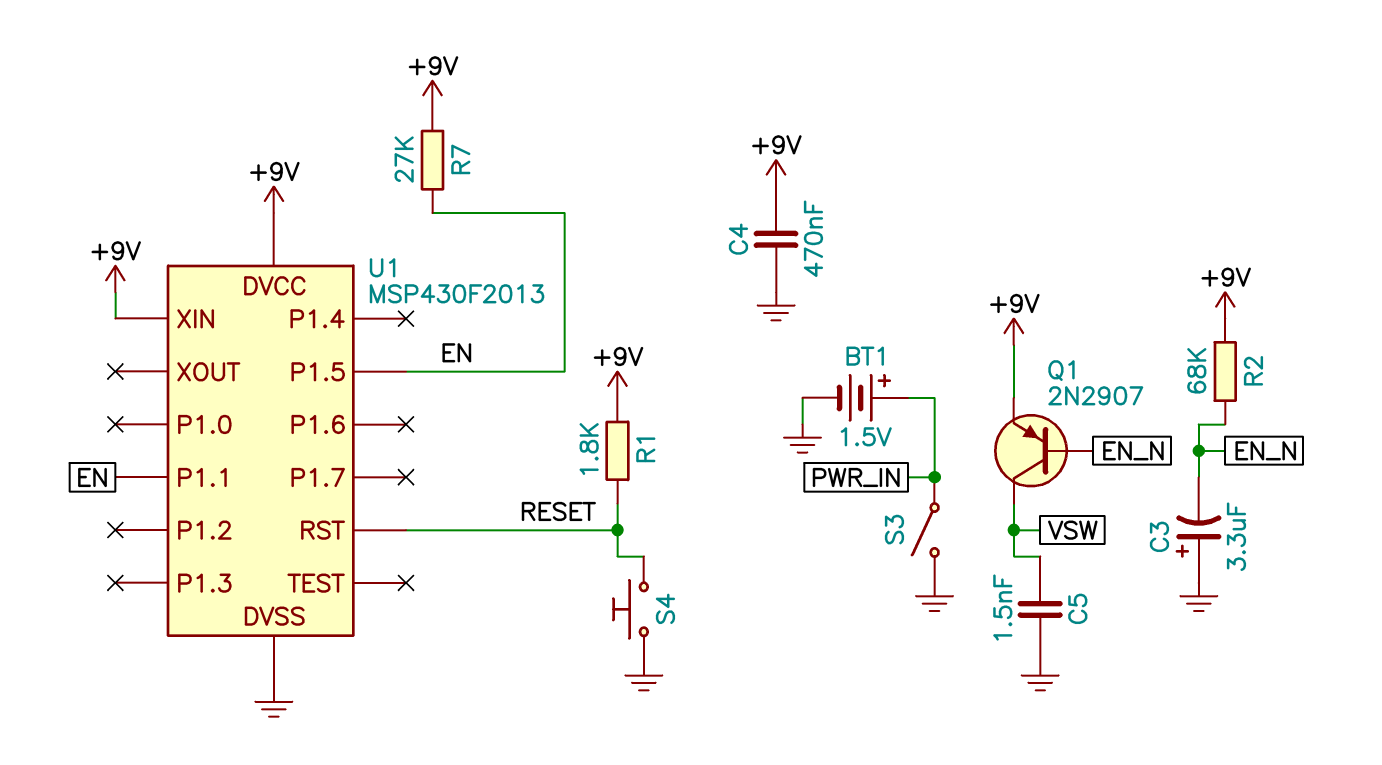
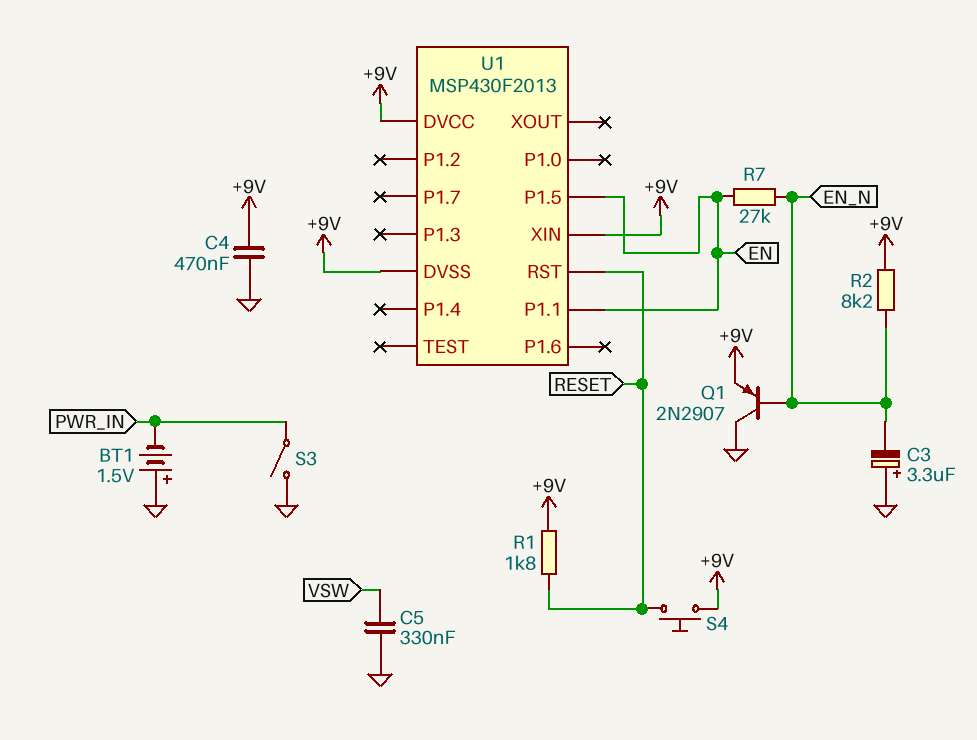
BT1: 1.5V (plus PWR_IN, minus GND) -> 1.5V (plus GND, minus PWR_IN)
C5: 1.5nF (GND, VSW) -> 330nF (GND, VSW)
Q1: PNP 2N2907 (B EN_N, C VSW, E +9V) -> PNP 2N2907 (B EN_N, C GND, E +9V)
R2: 68k (+9V, EN_N) -> 8.2k (+9V, EN_N)
R7: 27k (+9V, EN) -> 27k (EN, EN_N)
S4: button (GND, RESET) -> button (+9V, RESET)
U1 pin DVSS: GND -> +9V

